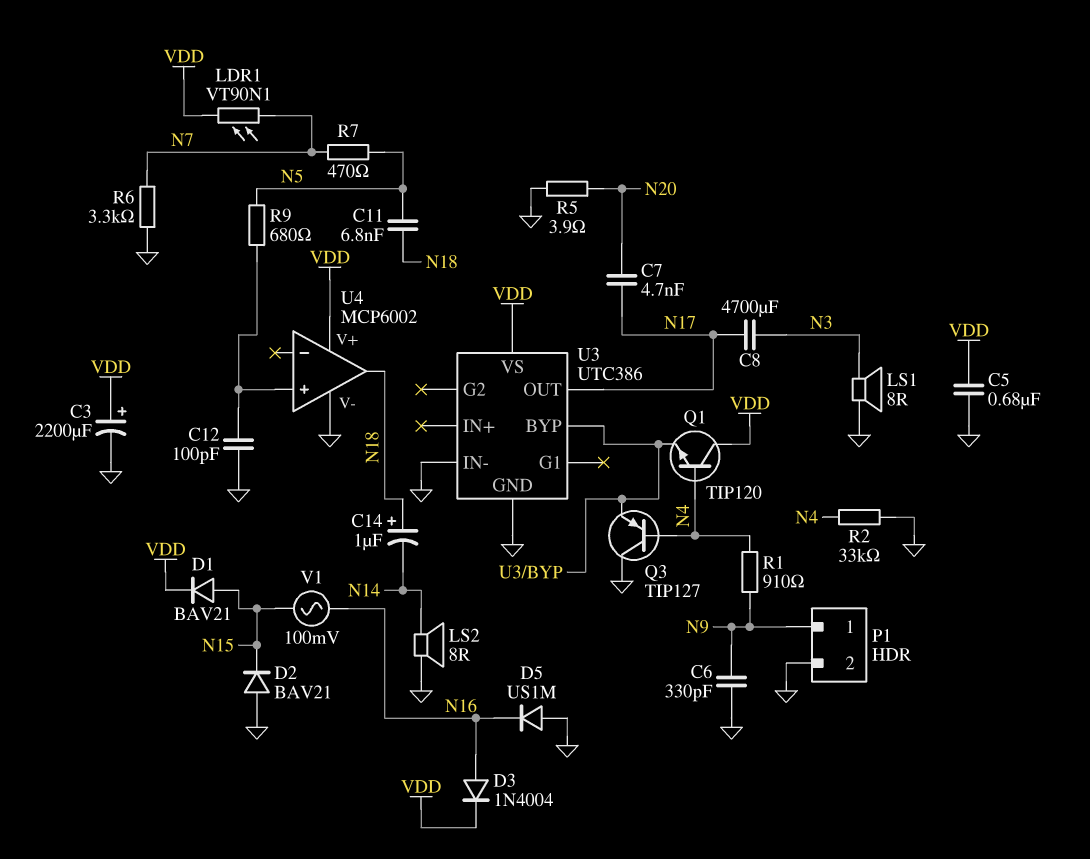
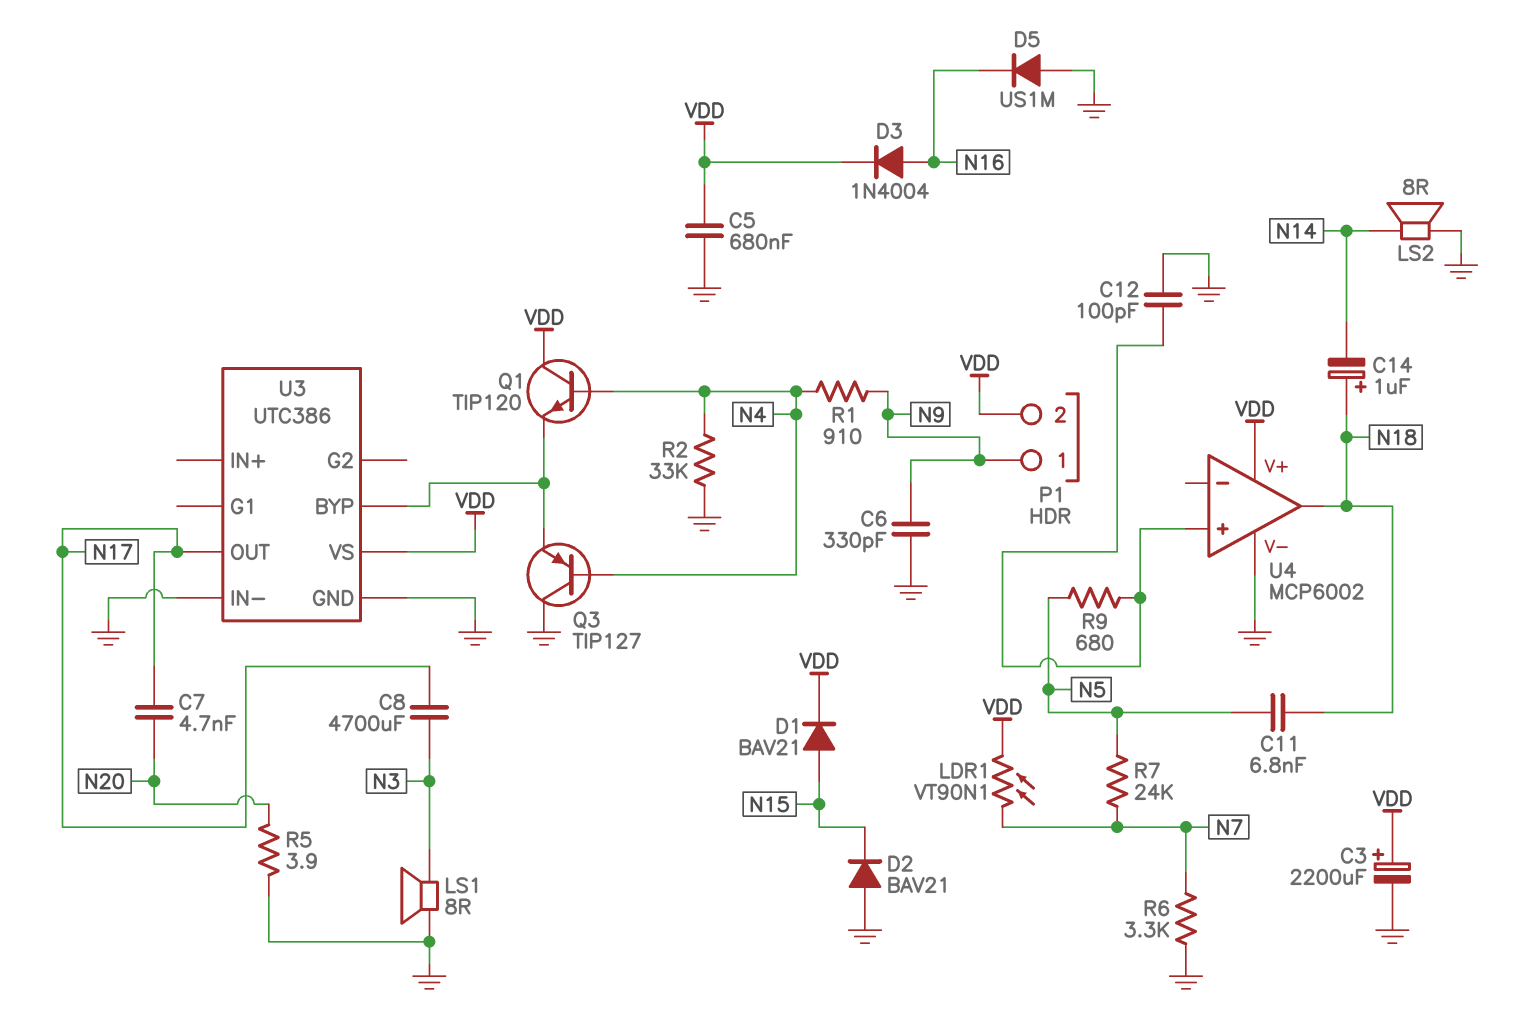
P1 pin 2: GND -> VDD
R7: 470 (N5, N7) -> 24k (N5, N7)
V1: AC 100mV (N15, N16) -> none

